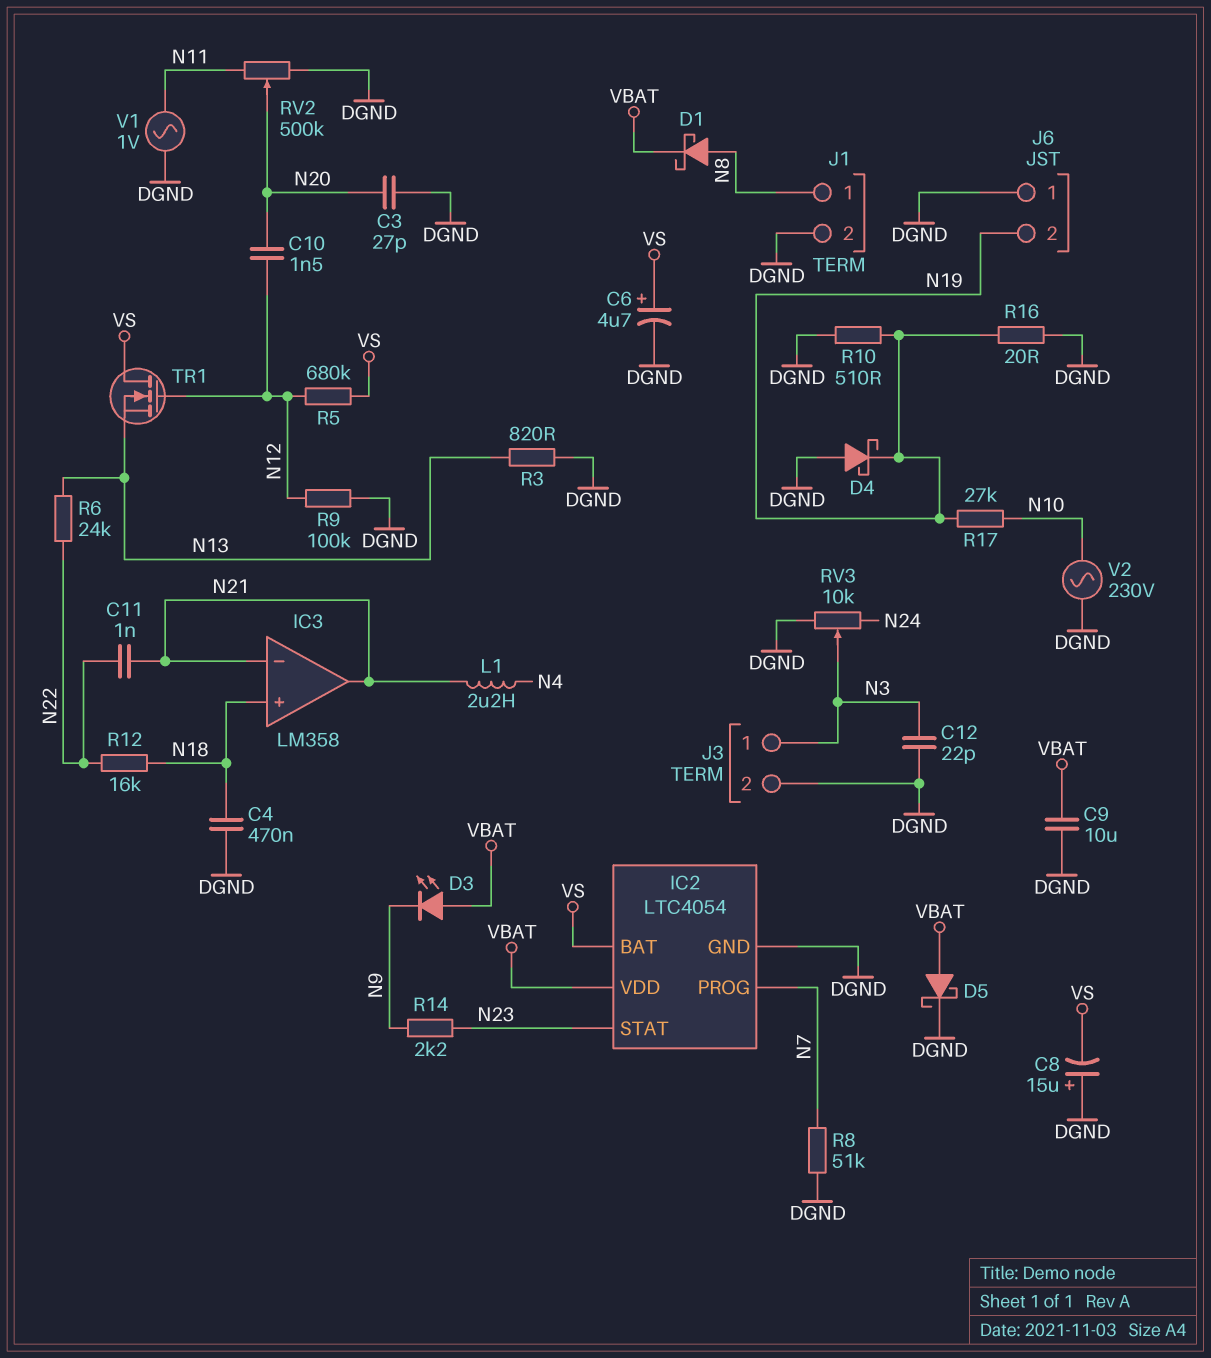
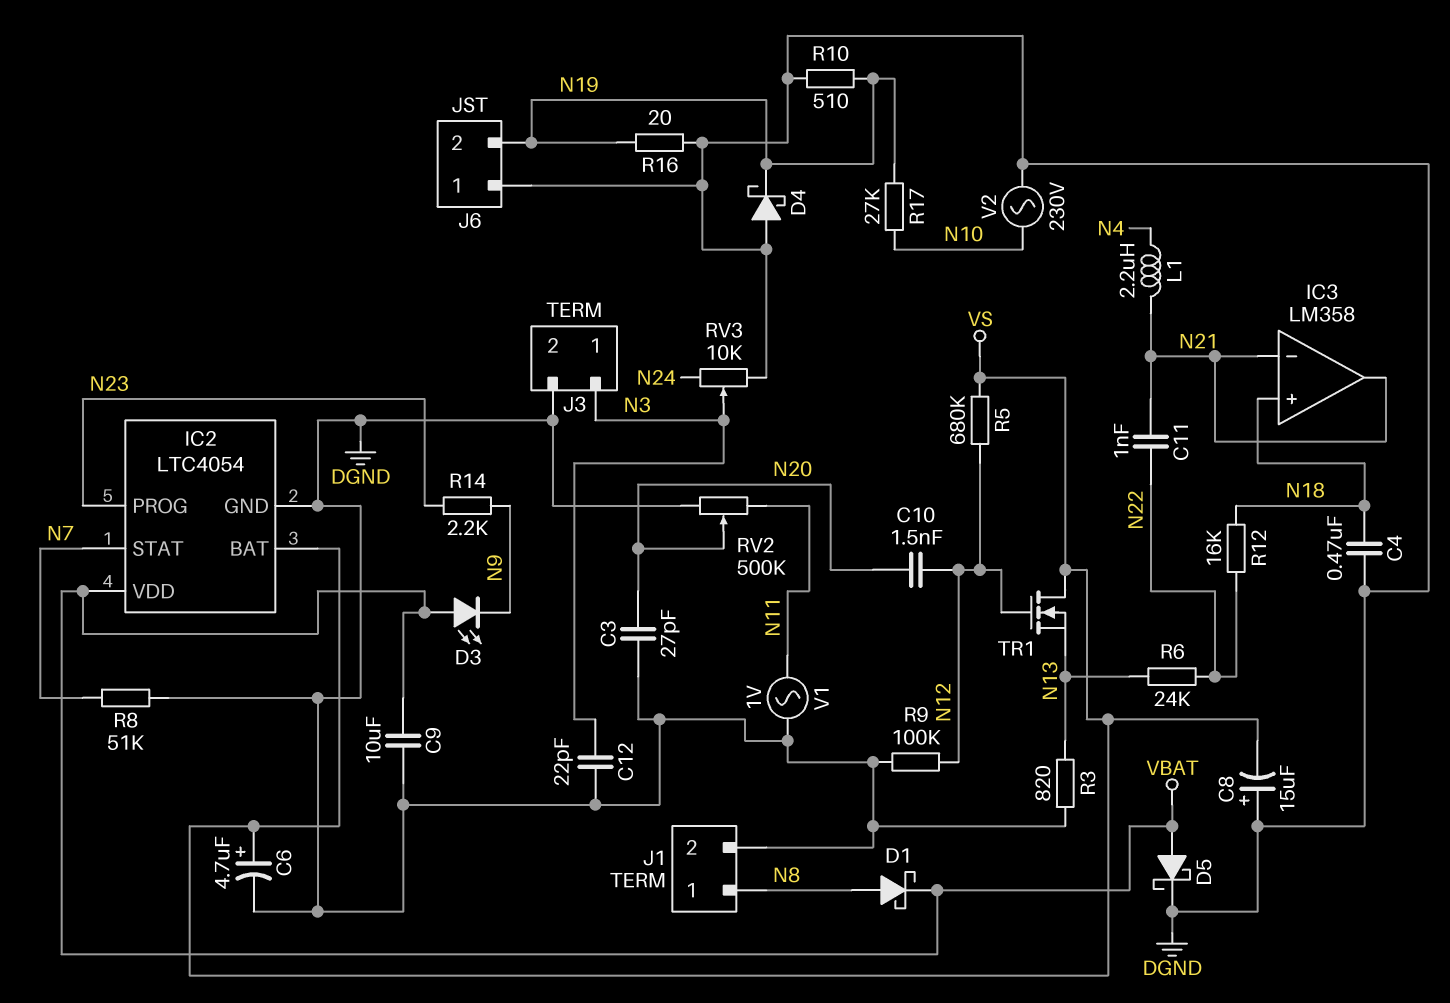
IC2 pin PROG: N7 -> N23
IC2 pin STAT: N23 -> N7

